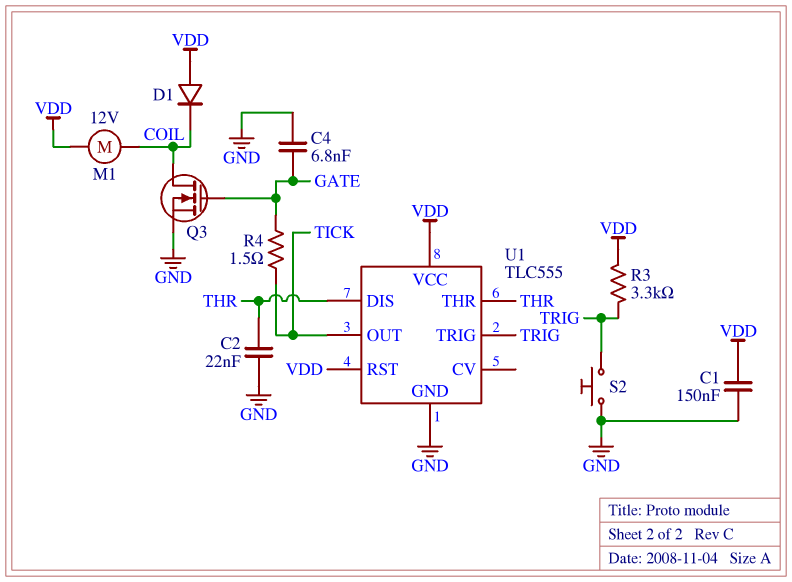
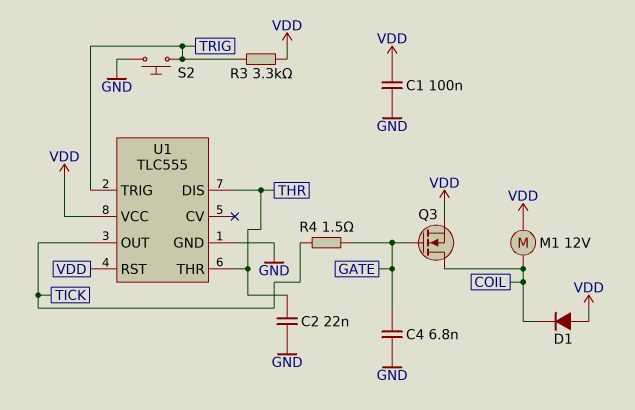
C1: 150nF (GND, VDD) -> 100nF (GND, VDD)
Q3: NMOS (G GATE, D COIL, S GND) -> NMOS (G GATE, D COIL, S VDD)

